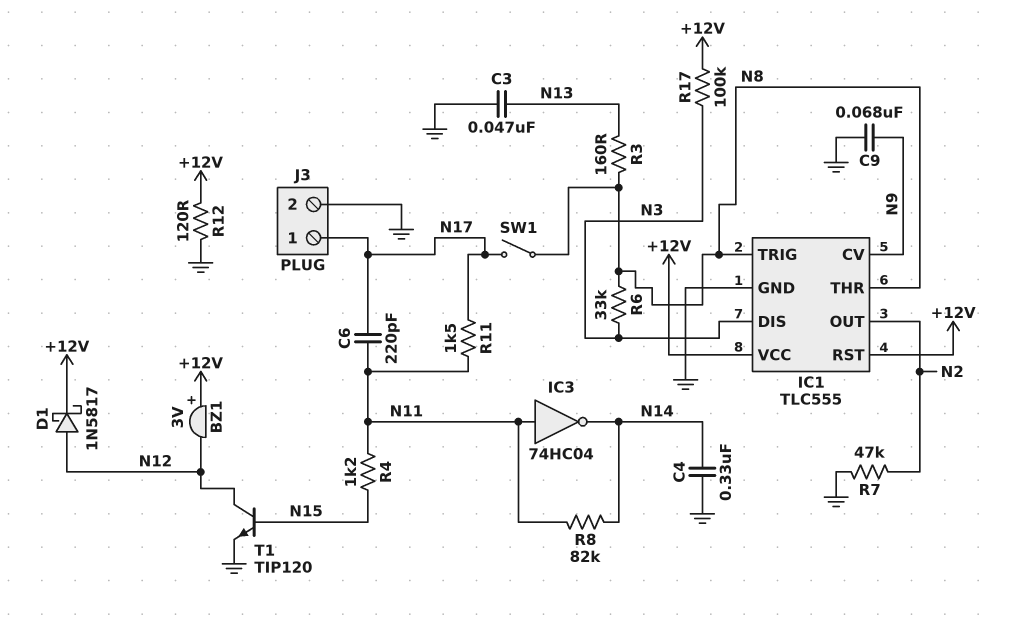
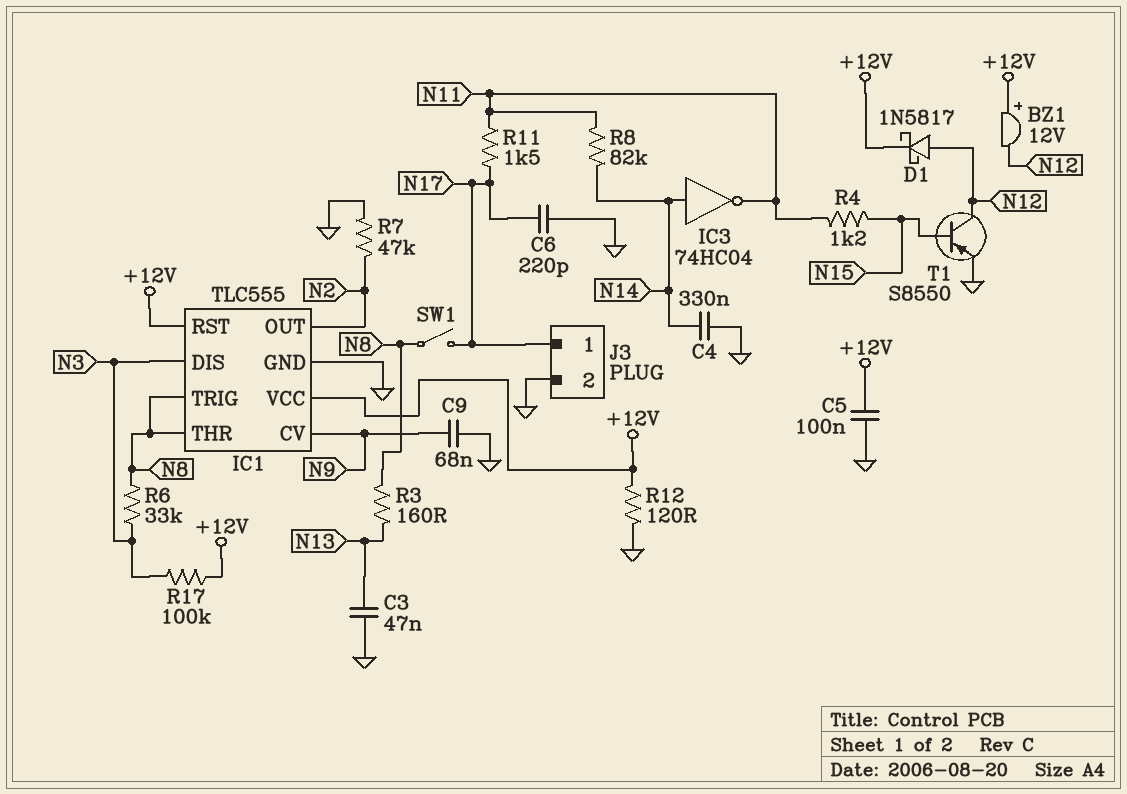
BZ1: buzzer 3V (plus +12V, minus N12) -> buzzer 12V (plus +12V, minus N12)
C5: none -> 100nF (+12V, GND)
C6: 220pF (N11, N17) -> 220pF (GND, N17)
IC3: NOT 74HC04 (in N11, out N14) -> NOT 74HC04 (in N14, out N11)
T1: NPN TIP120 (B N15, C N12, E GND) -> PNP S8550 (B N15, C N12, E GND)

